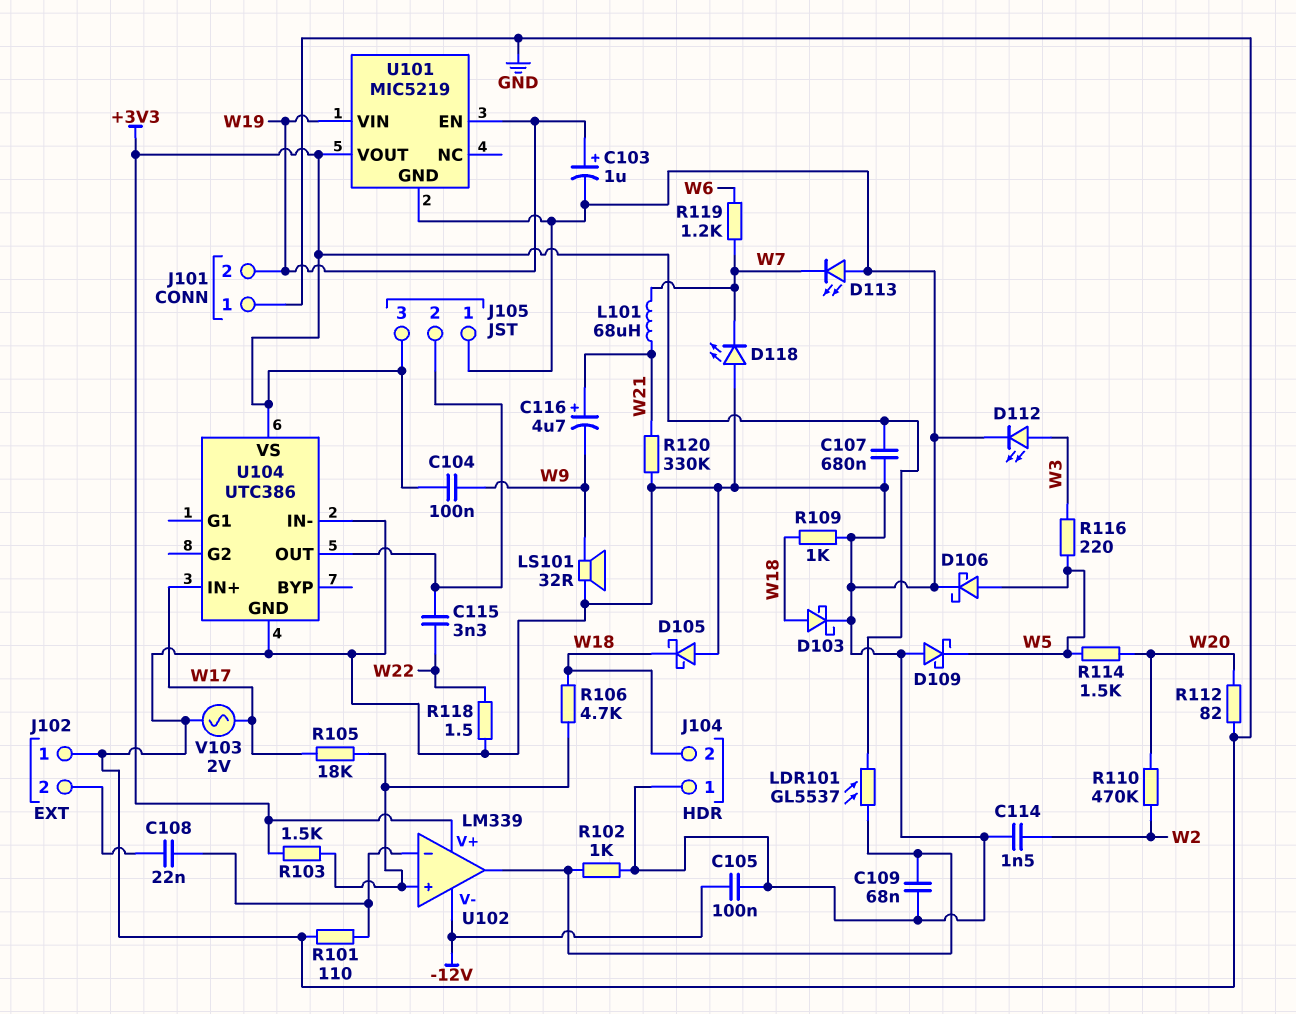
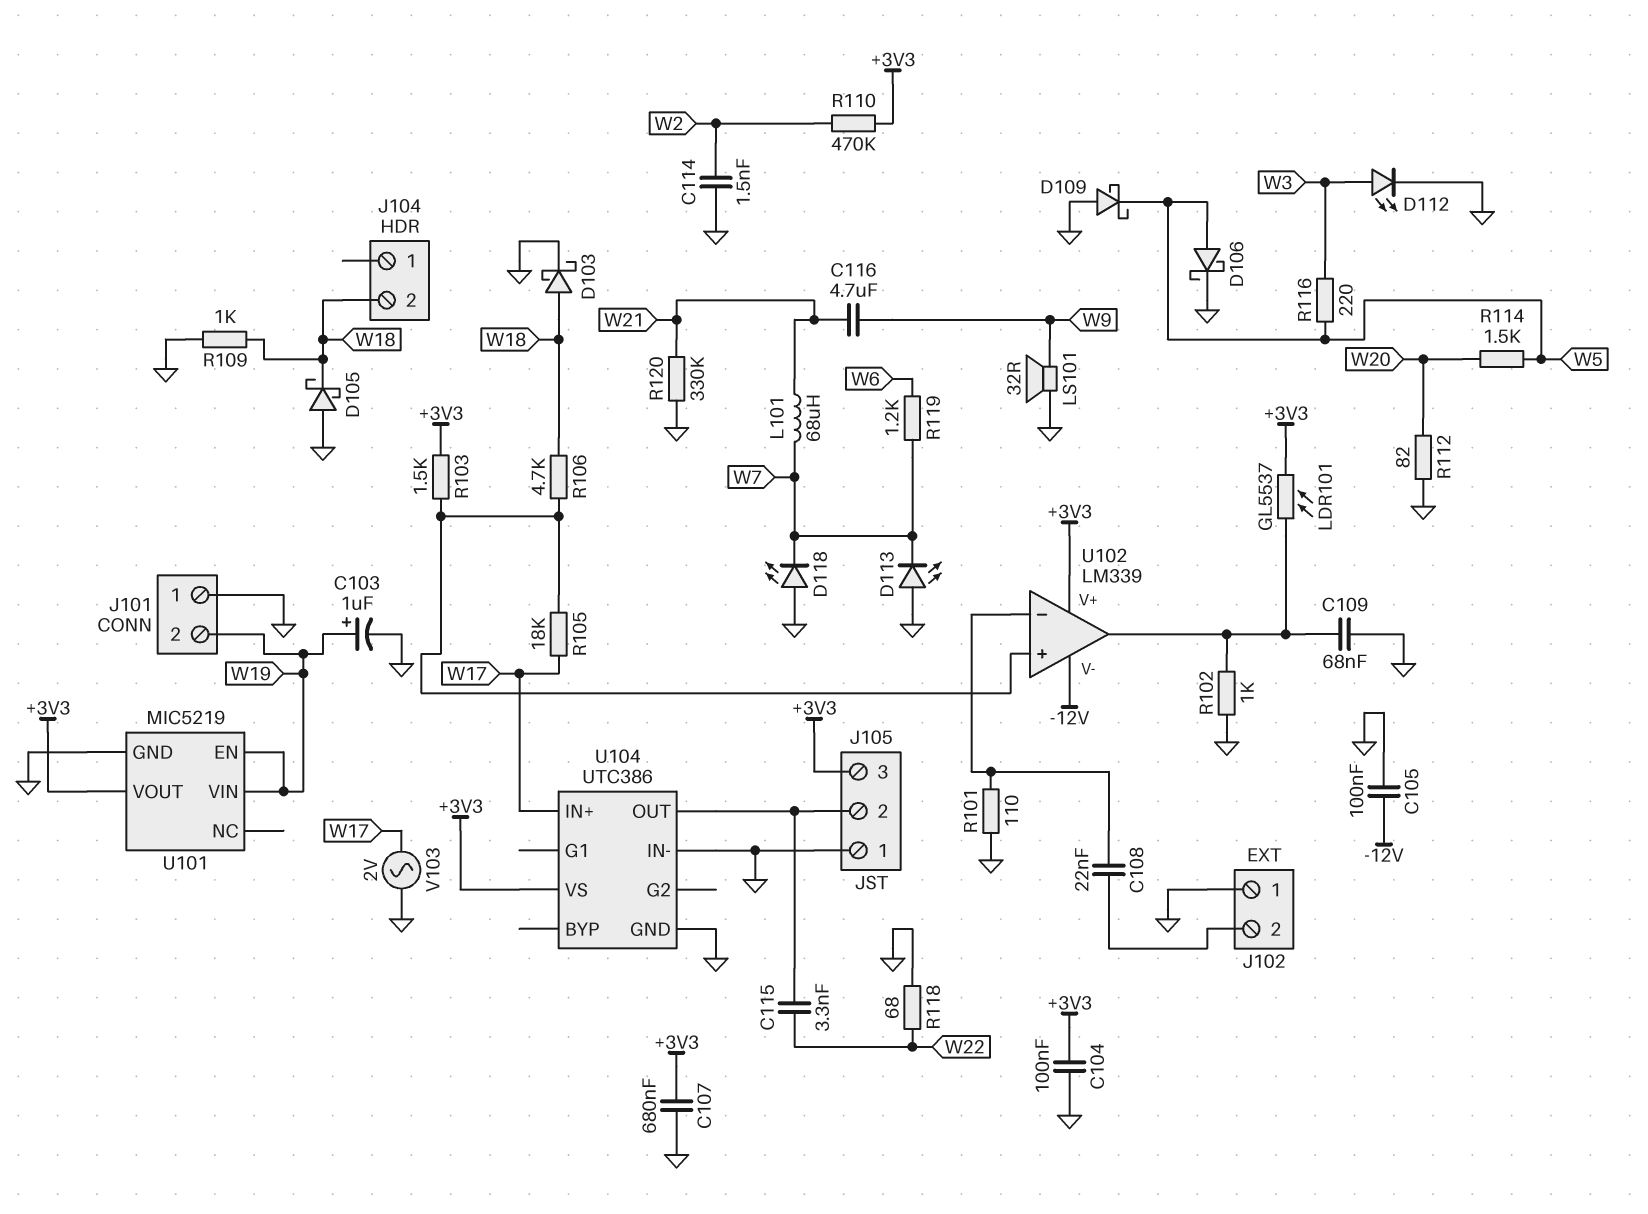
C104: 100nF (+3V3, W9) -> 100nF (+3V3, GND)
C116: 4.7uF (plus W21, minus W9) -> 4.7uF (W9, W21)
J104 pin 1: GND -> none
R110: 470k (W2, W20) -> 470k (+3V3, W2)
R118: 1.5 (GND, W22) -> 68 (GND, W22)

